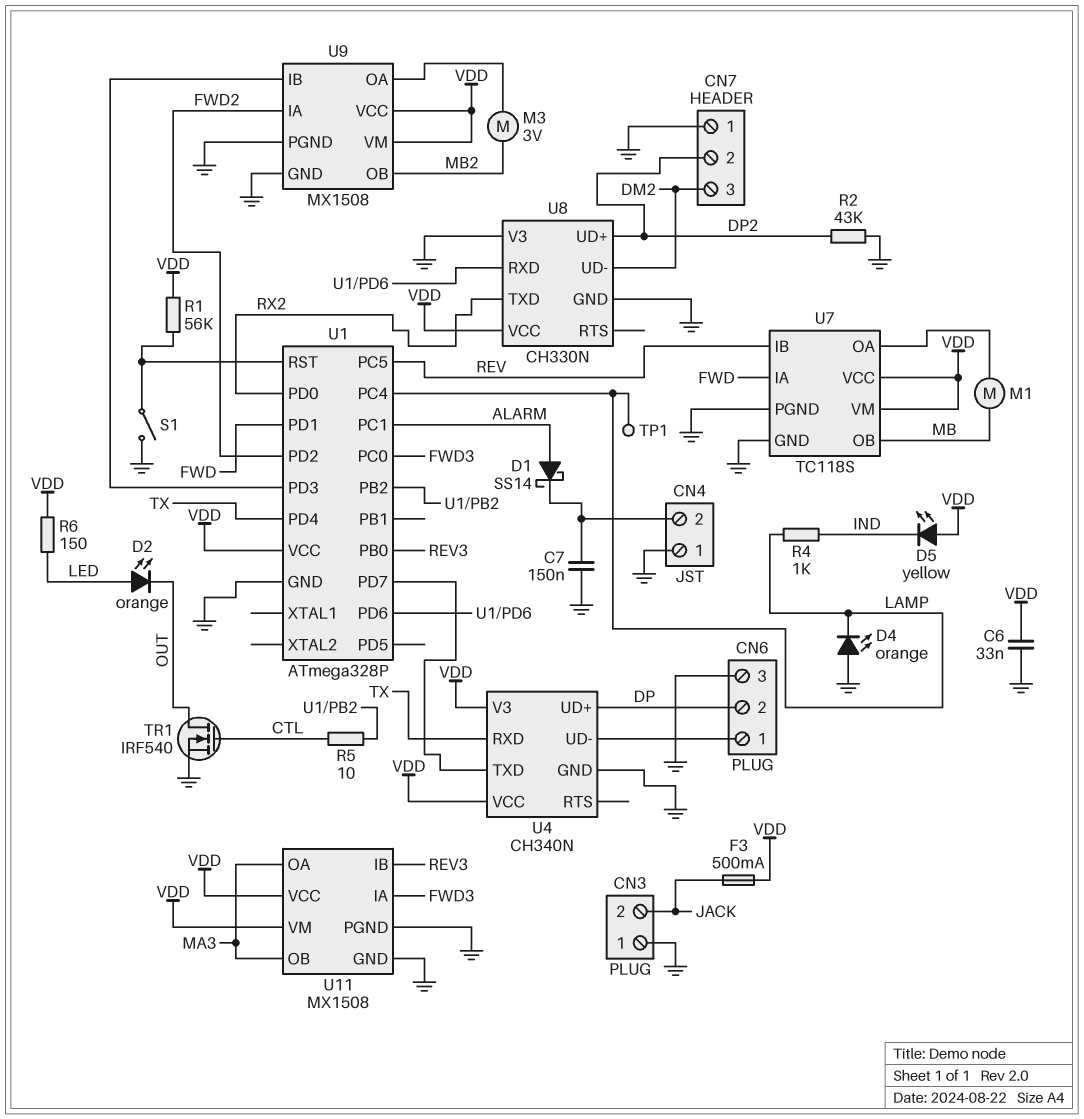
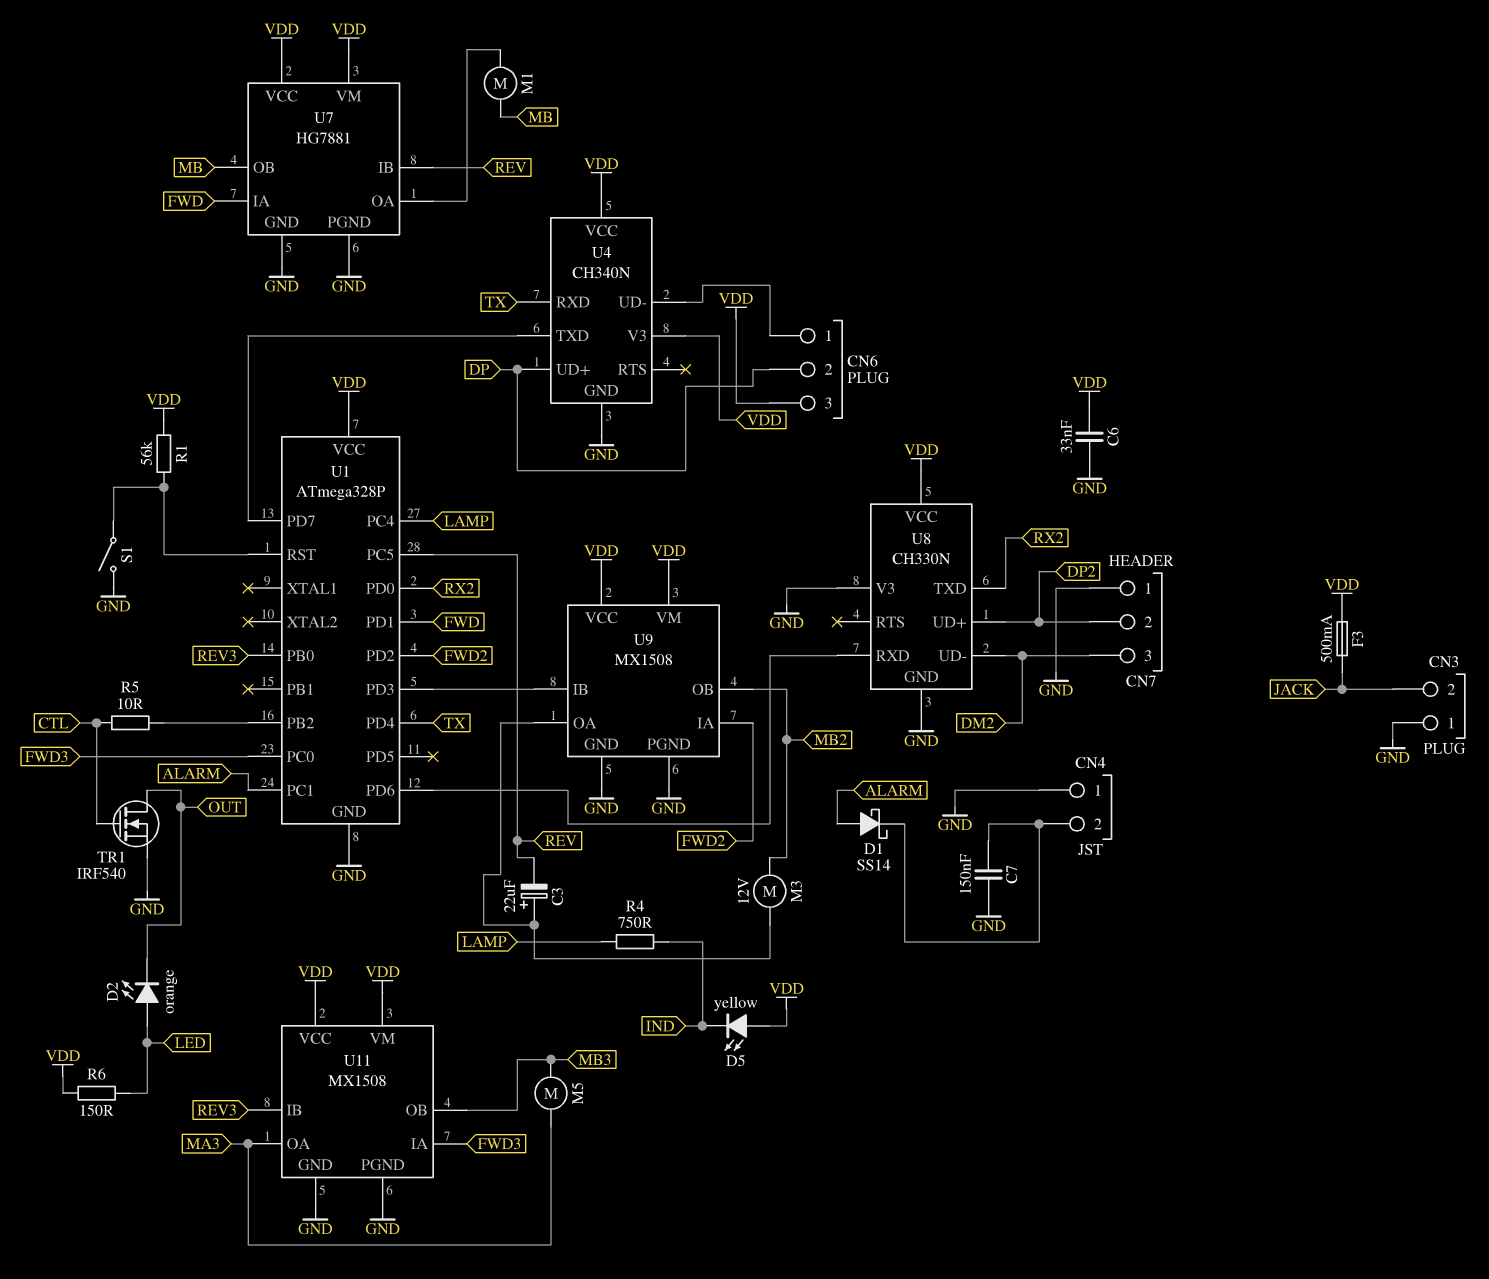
C3: none -> 22uF (plus U9/OA, minus REV)
CN6 pin 3: GND -> VDD
D4: LED orange (A GND, K LAMP) -> none
M3: motor 3V (MB2, U9/OA) -> motor 12V (MB2, U9/OA)
M5: none -> motor (MA3, MB3)
R2: 43k (DP2, GND) -> none
R4: 1k (IND, LAMP) -> 750 (IND, LAMP)
TP1: test point (LAMP) -> none
U7: TC118S -> HG7881
U11 pin OB: MA3 -> MB3

